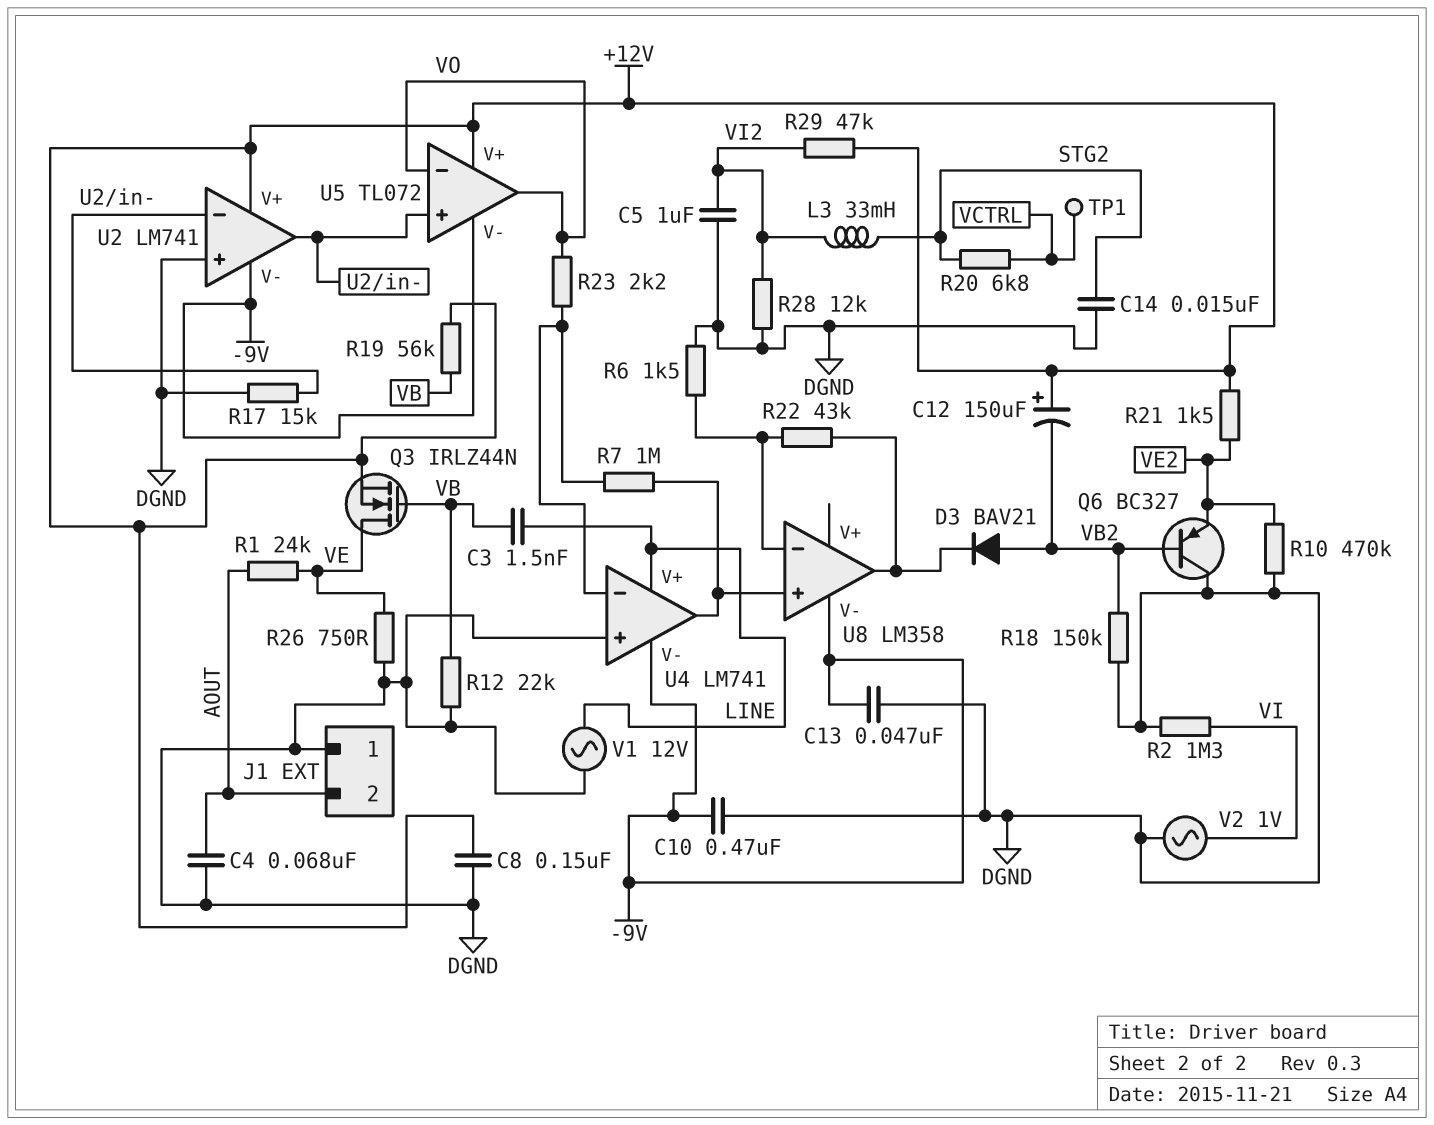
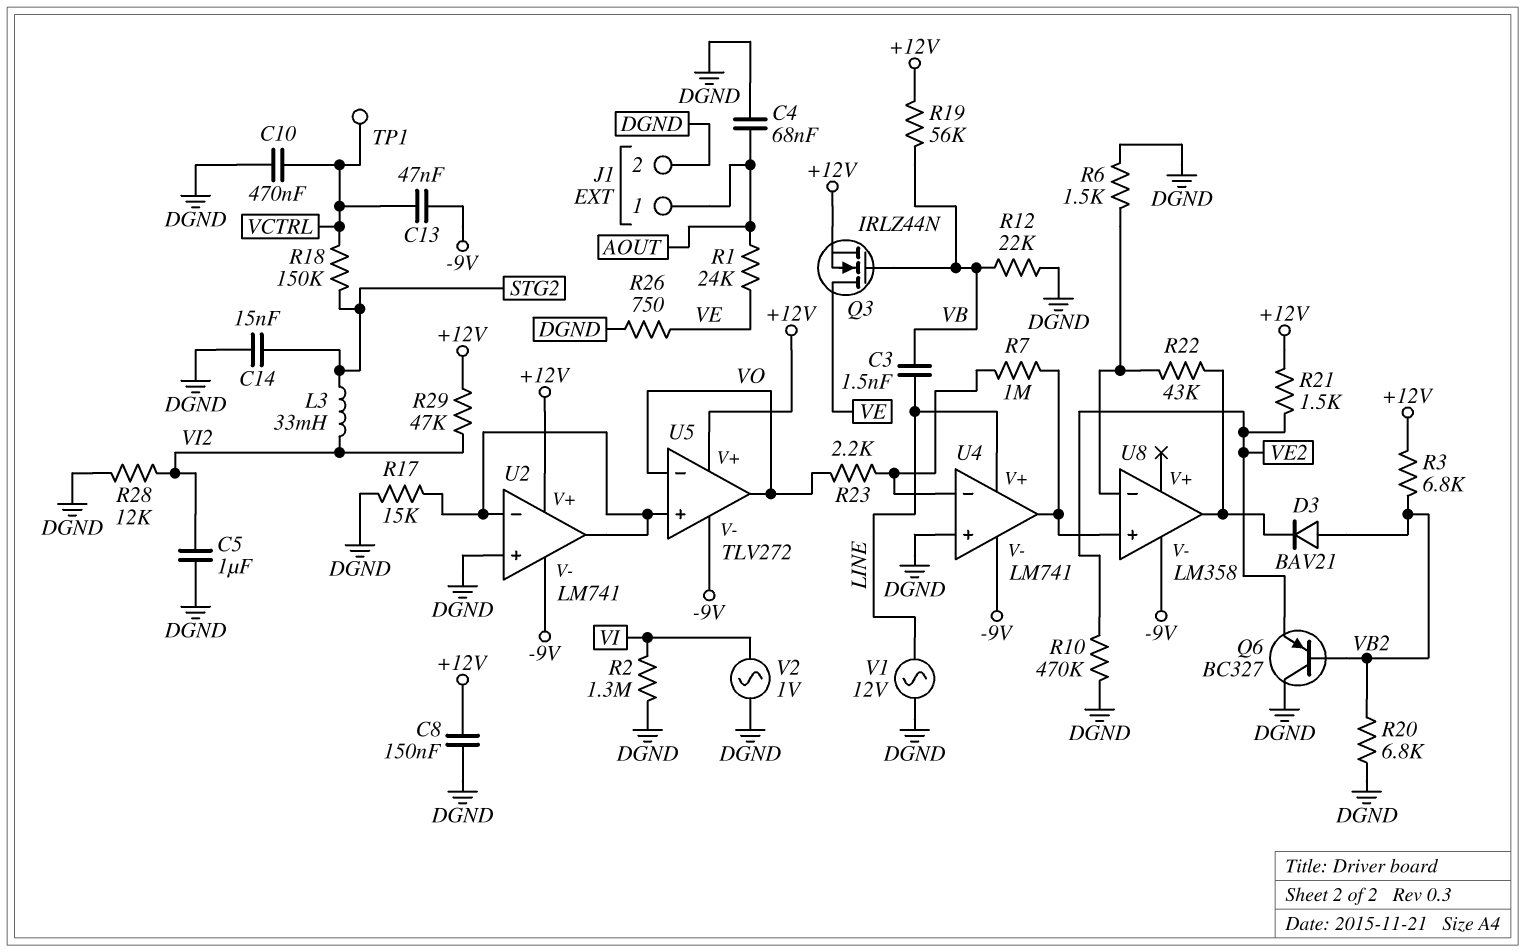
C10: 470nF (-9V, DGND) -> 470nF (DGND, VCTRL)
C12: 150uF (plus +12V, minus VB2) -> none
C13: 47nF (-9V, DGND) -> 47nF (-9V, VCTRL)
J1 pin 1: DGND -> AOUT
J1 pin 2: AOUT -> DGND
R3: none -> 6.8k (+12V, VB2)
R18: 150k (DGND, VB2) -> 150k (STG2, VCTRL)
R20: 6.8k (STG2, VCTRL) -> 6.8k (DGND, VB2)
U5: TL072 -> TLV272

